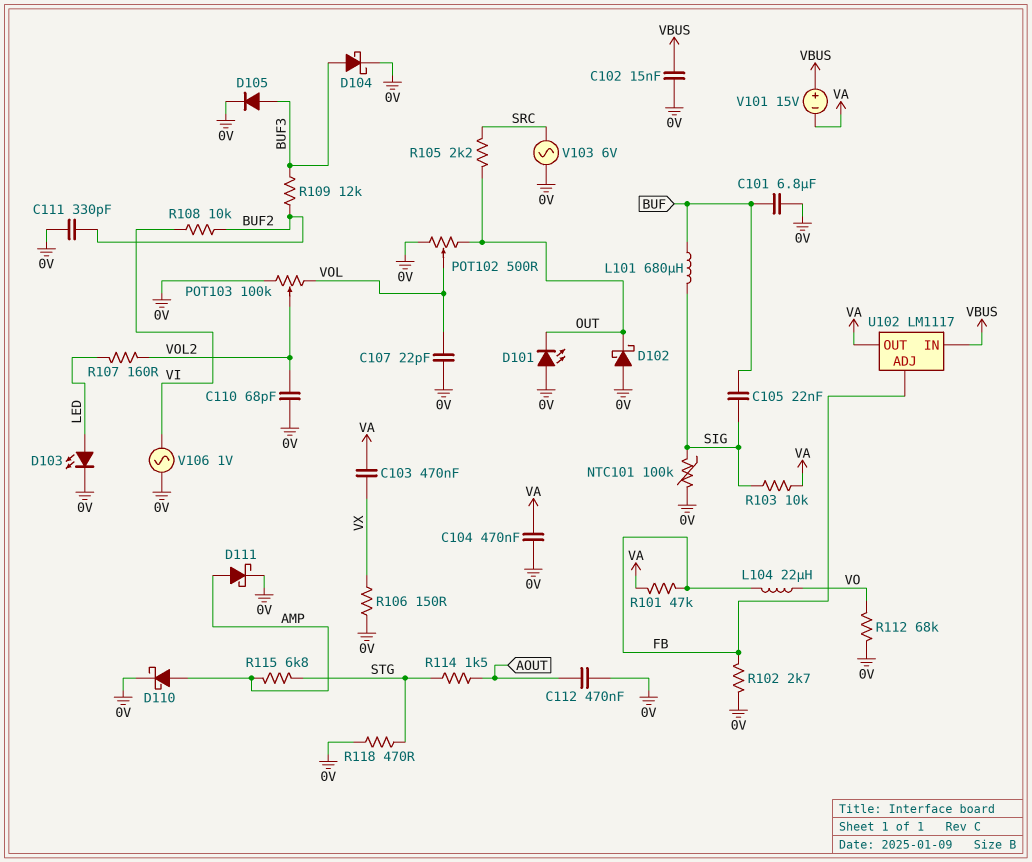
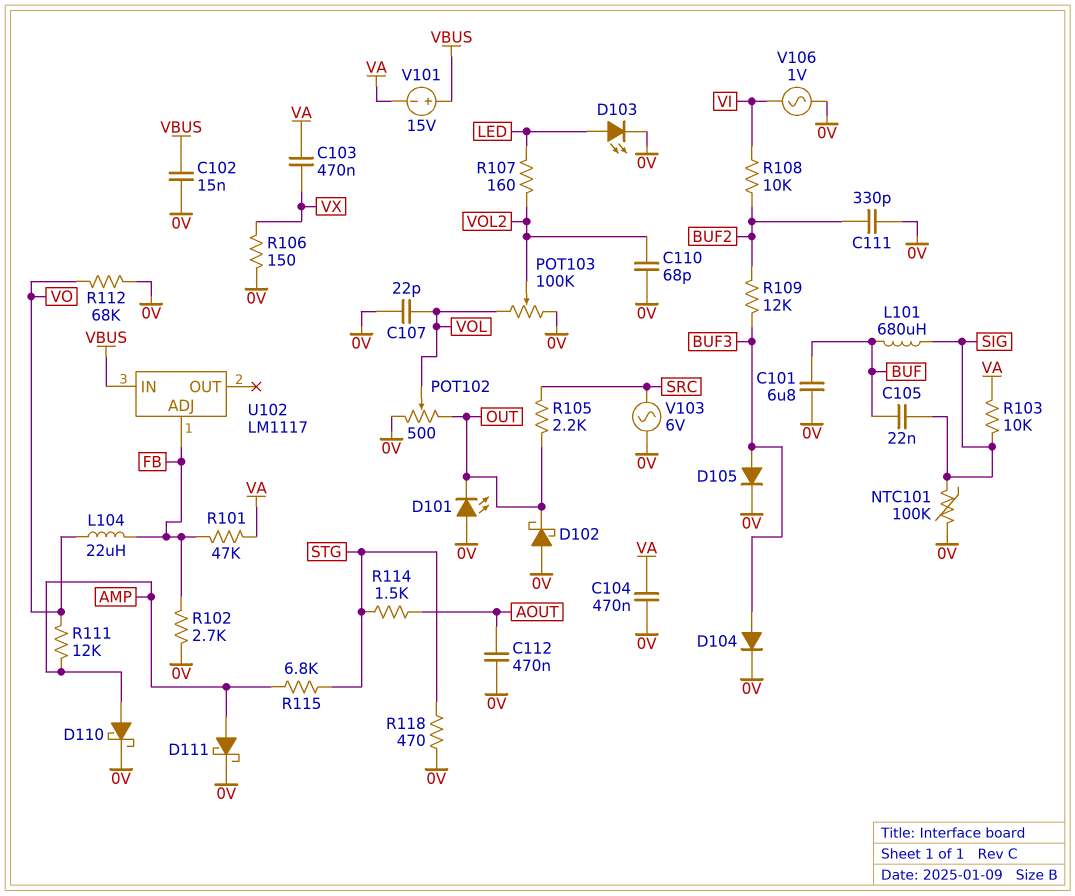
D104: schottky (A BUF3, K 0V) -> diode (A BUF3, K 0V)
R111: none -> 12k (AMP, VO)
U102 pin OUT: VA -> none

